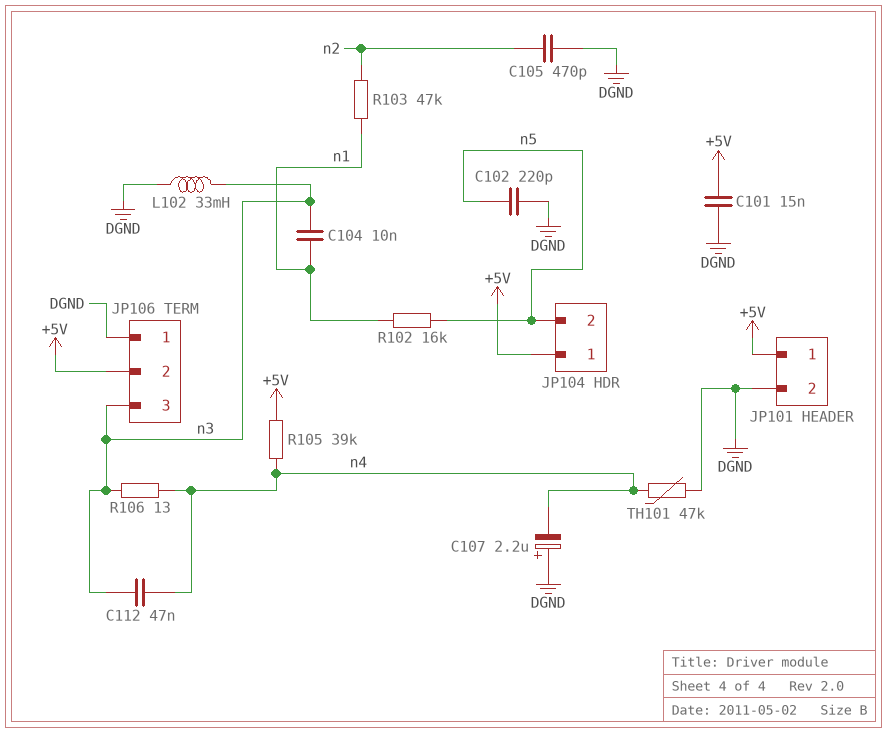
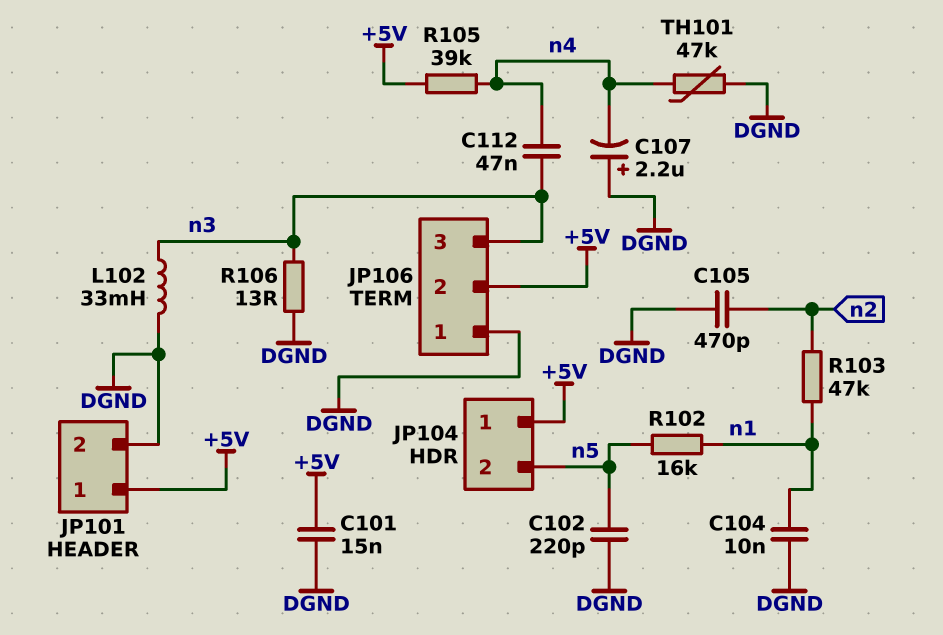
C104: 10nF (n1, n3) -> 10nF (DGND, n1)
R106: 13 (n3, n4) -> 13 (DGND, n3)

